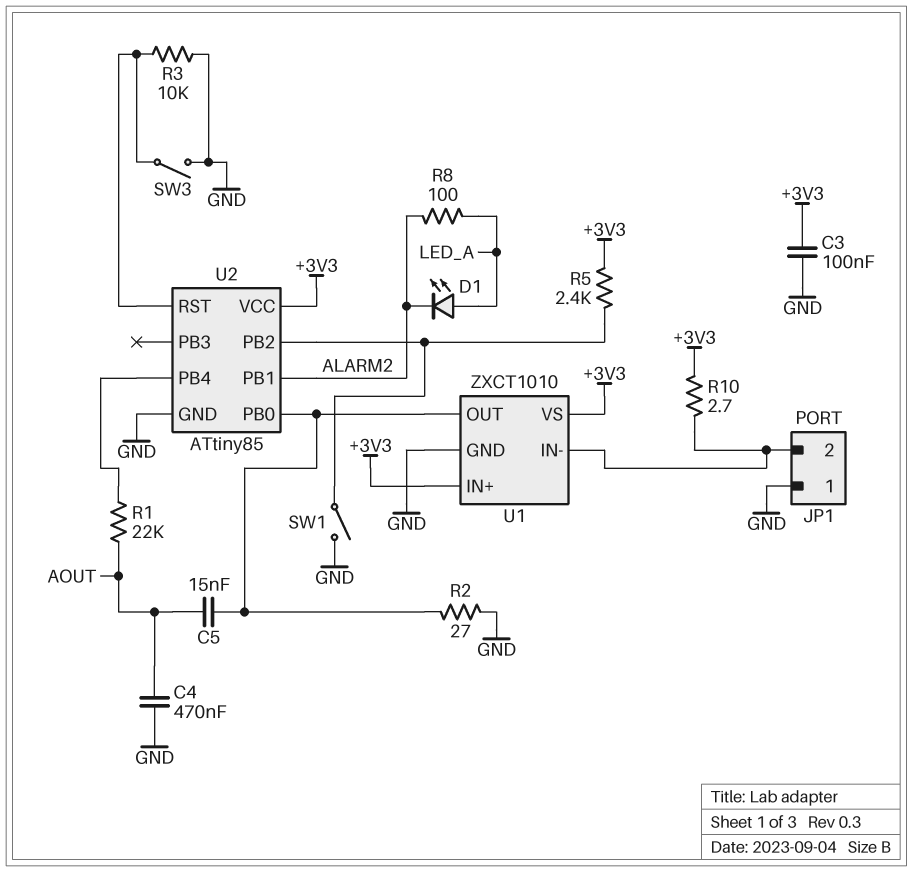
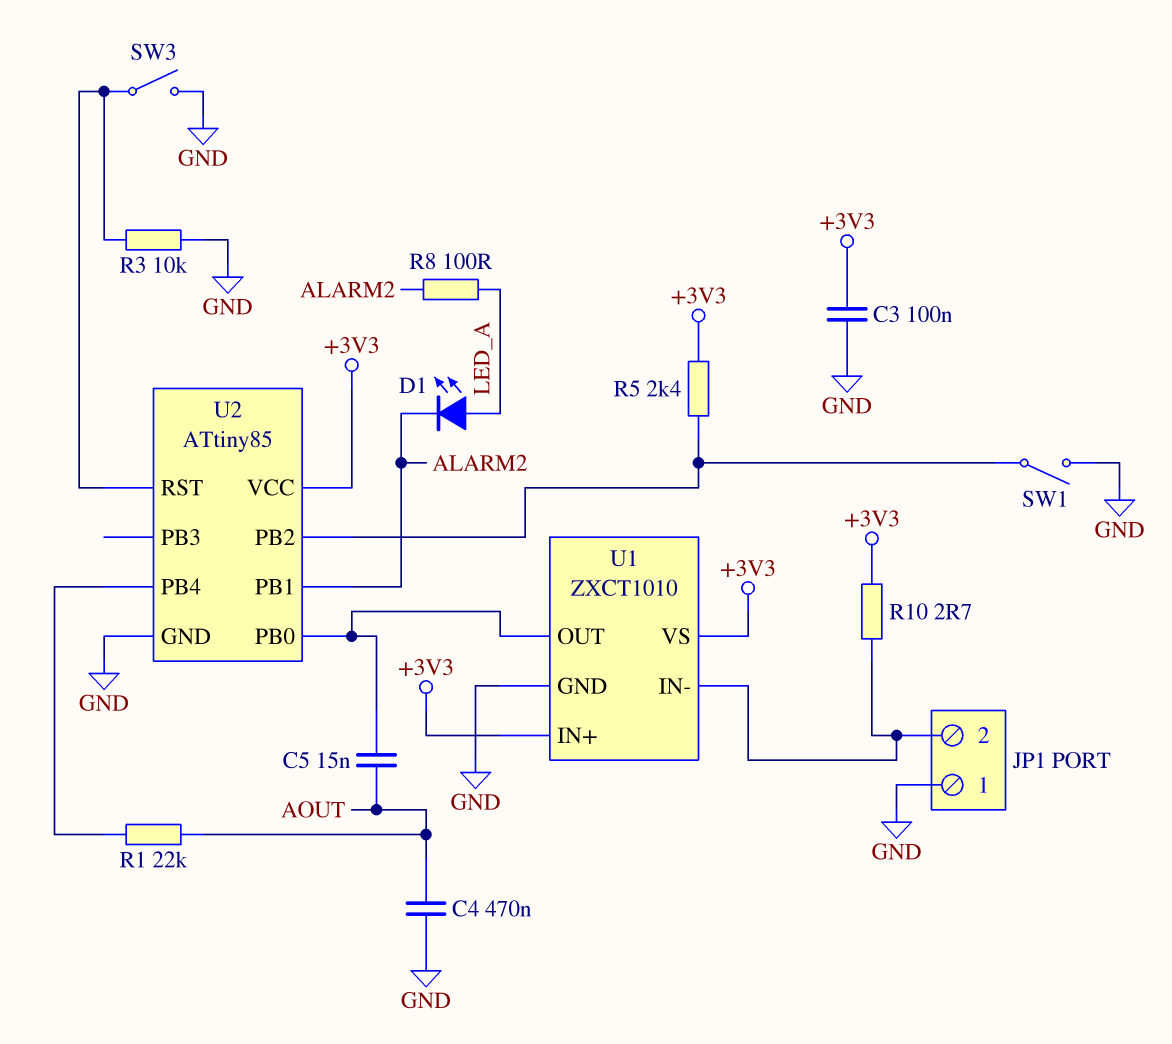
R2: 27 (GND, U1/OUT) -> none

